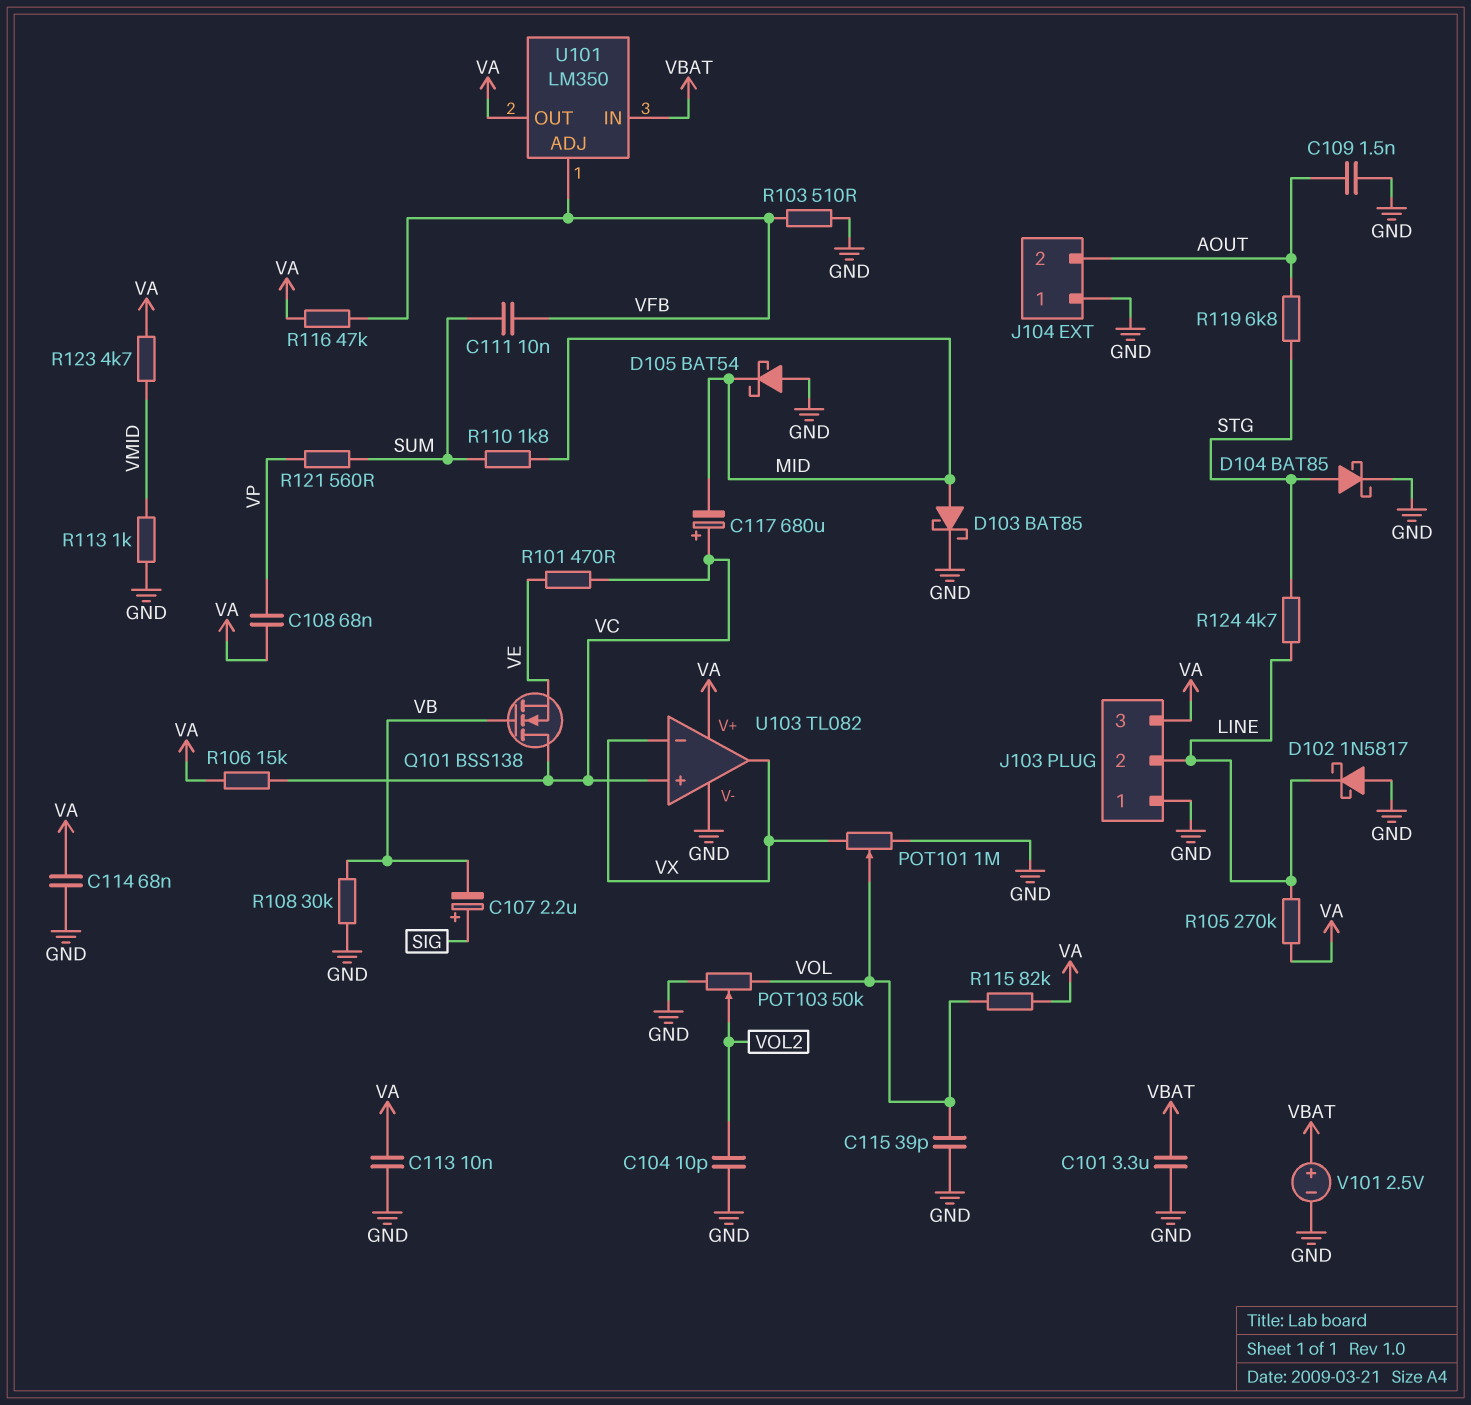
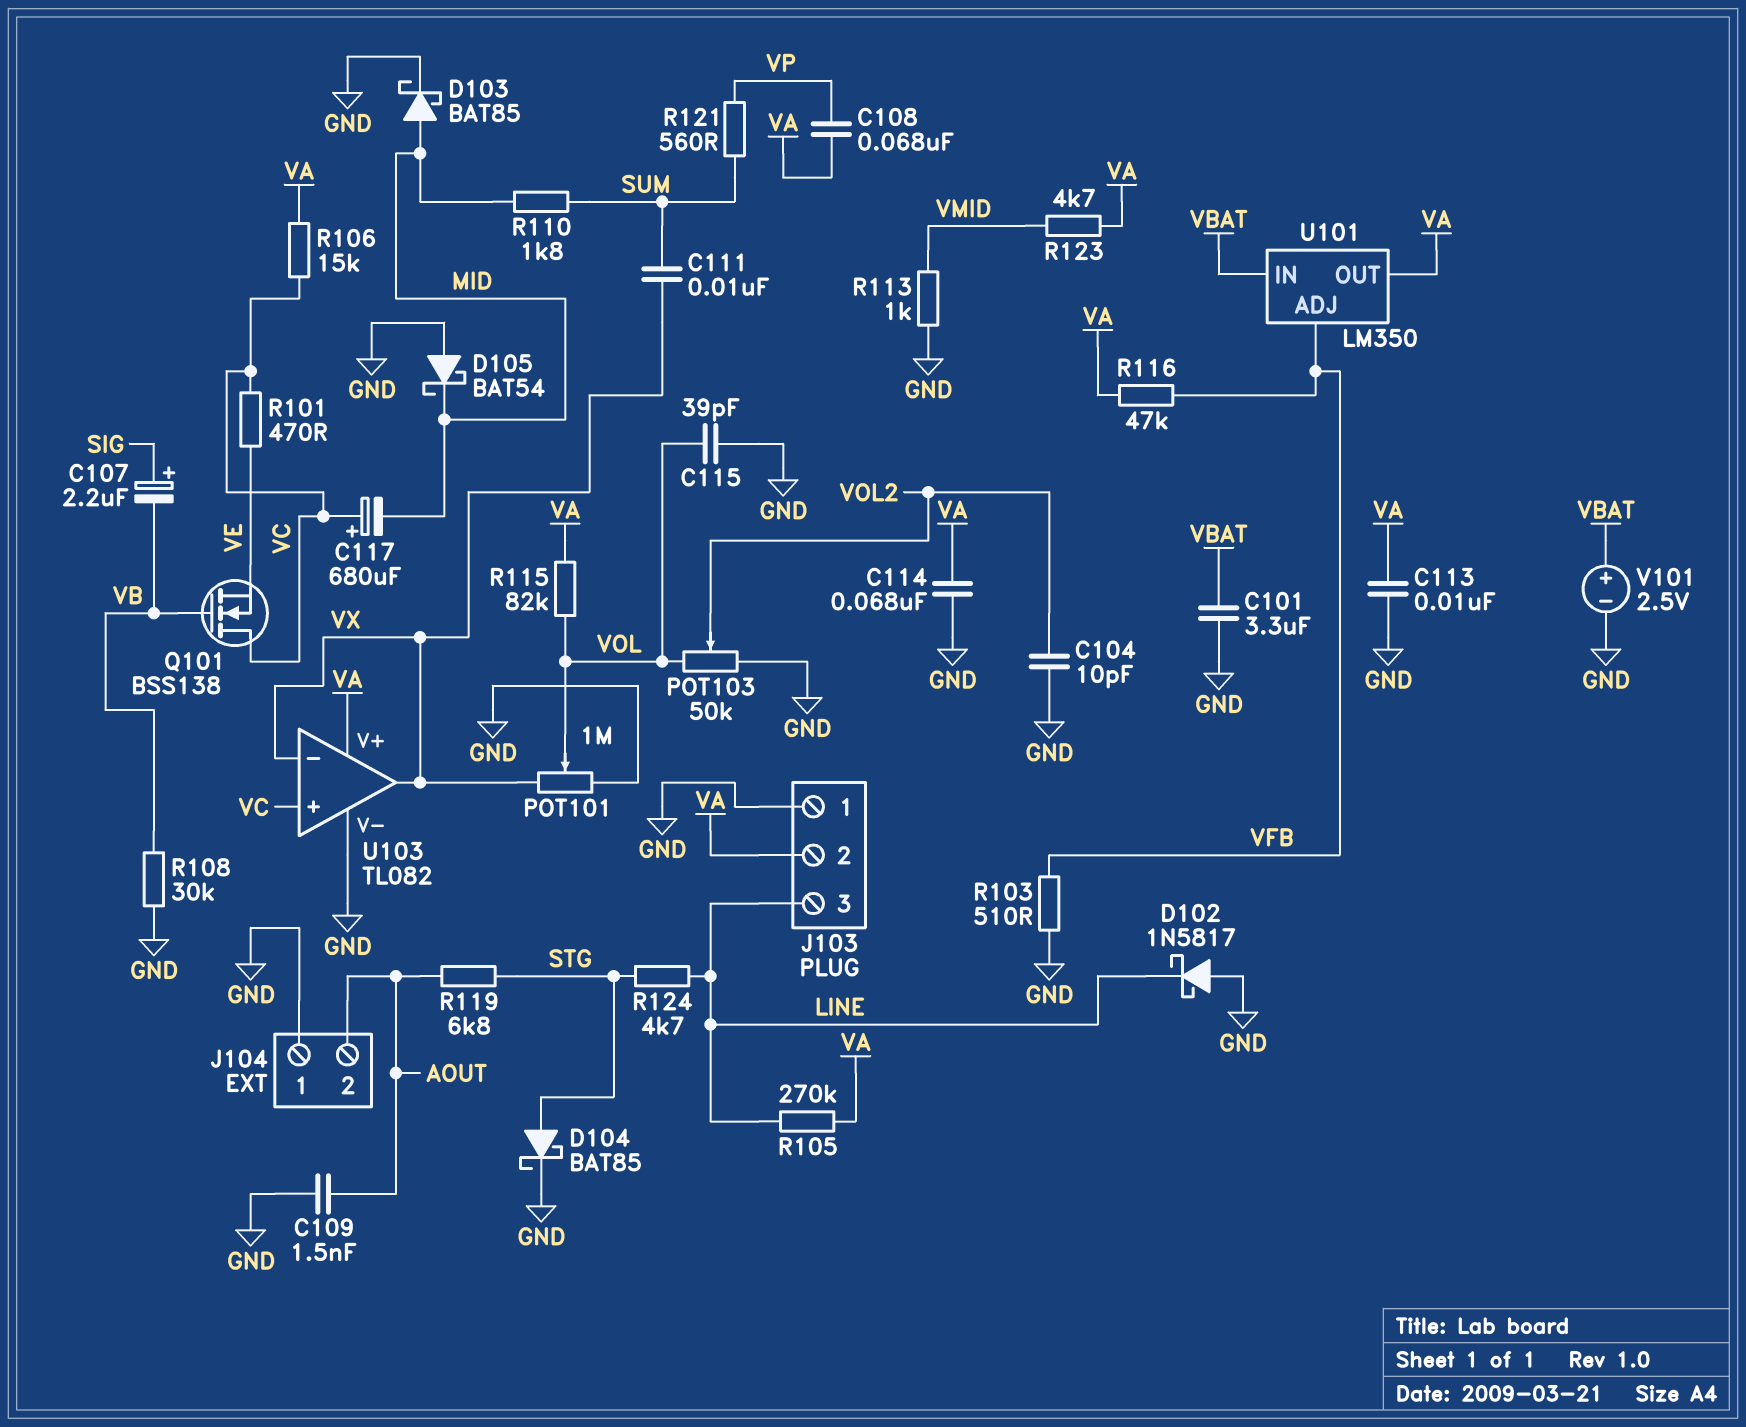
C111: 10nF (SUM, VFB) -> 10nF (SUM, VX)
J103 pin 2: LINE -> VA
J103 pin 3: VA -> LINE

